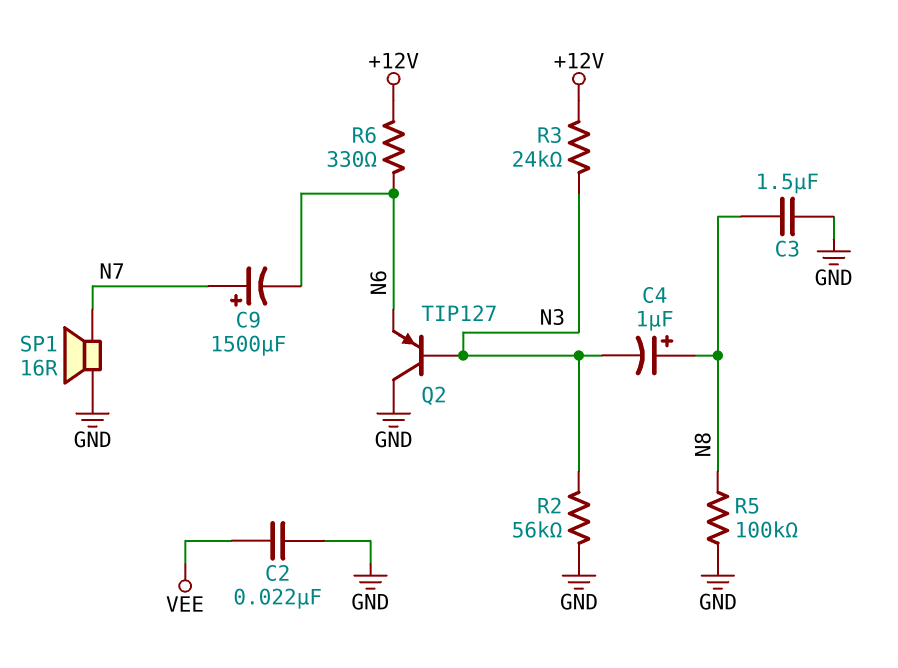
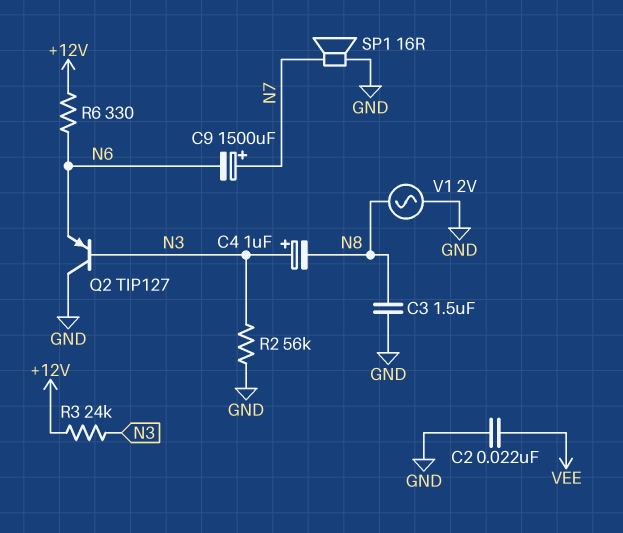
C4: 1uF (plus N8, minus N3) -> 1uF (plus N3, minus N8)
R5: 100k (GND, N8) -> none
V1: none -> AC 2V (GND, N8)

